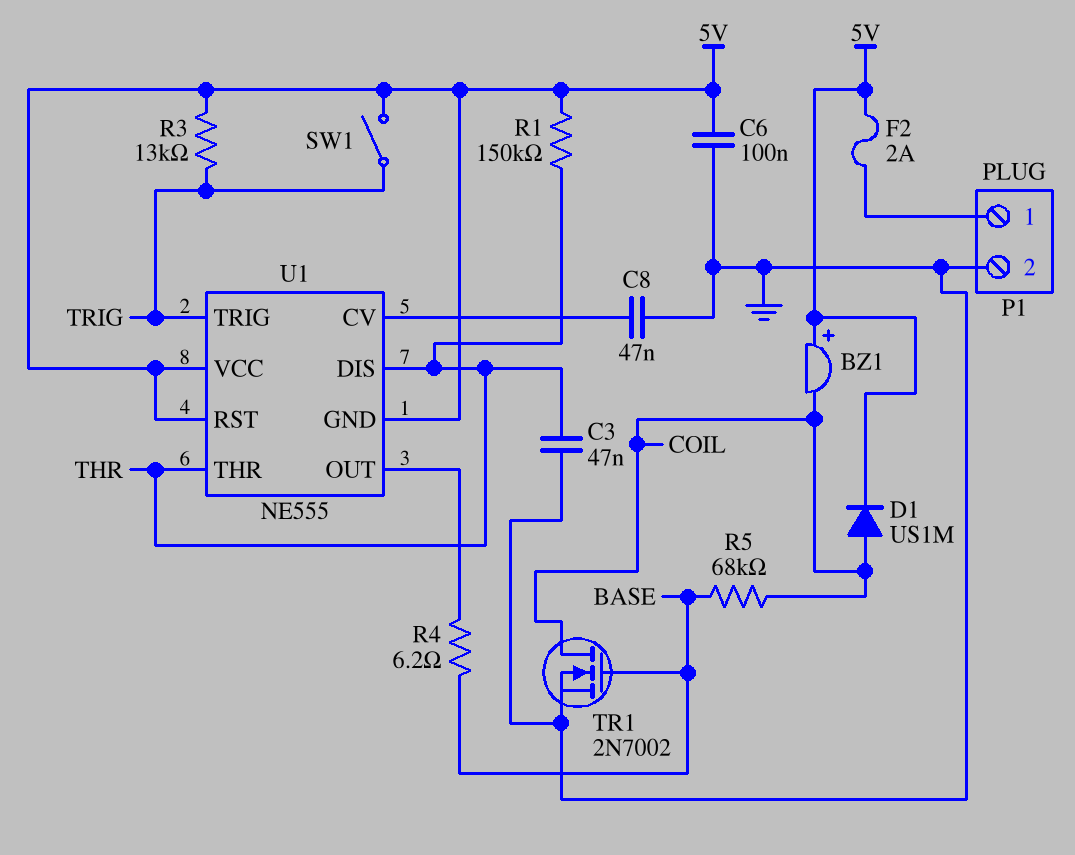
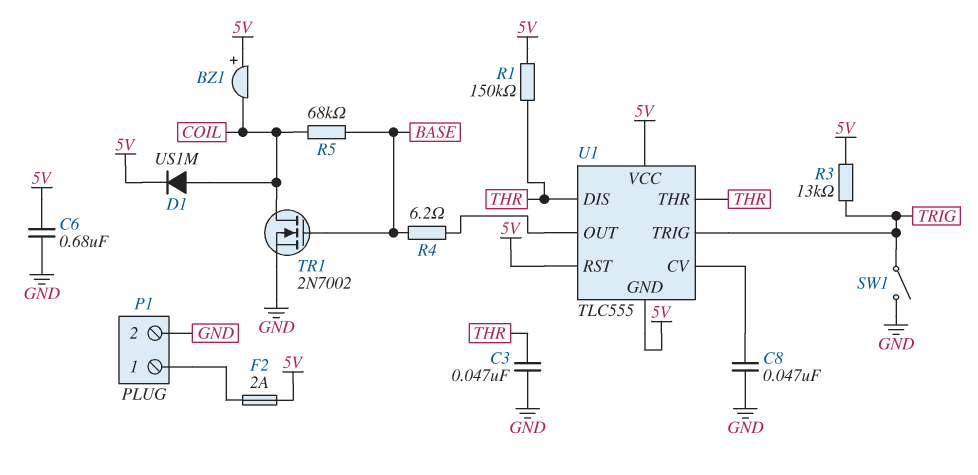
C6: 100nF (5V, GND) -> 680nF (5V, GND)
SW1: switch (5V, TRIG) -> switch (GND, TRIG)
U1: NE555 -> TLC555

